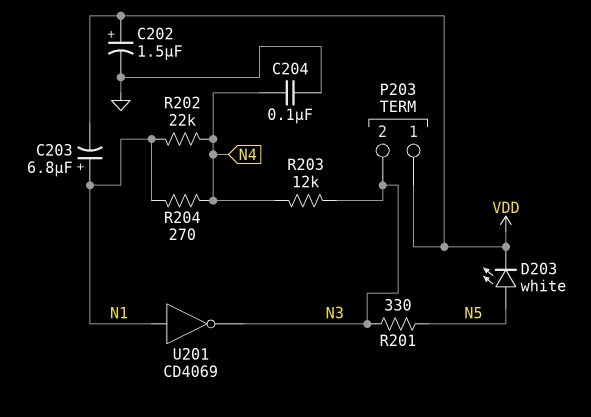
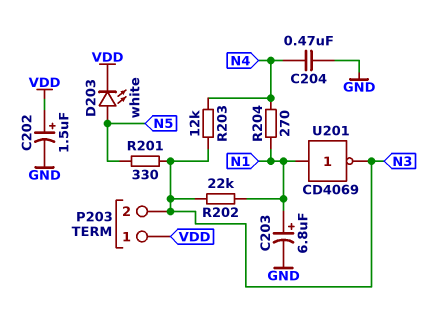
C203: 6.8uF (plus N1, minus VDD) -> 6.8uF (plus N1, minus GND)
C204: 100nF (GND, N4) -> 470nF (GND, N4)
R202: 22k (N1, N4) -> 22k (N1, N3)

